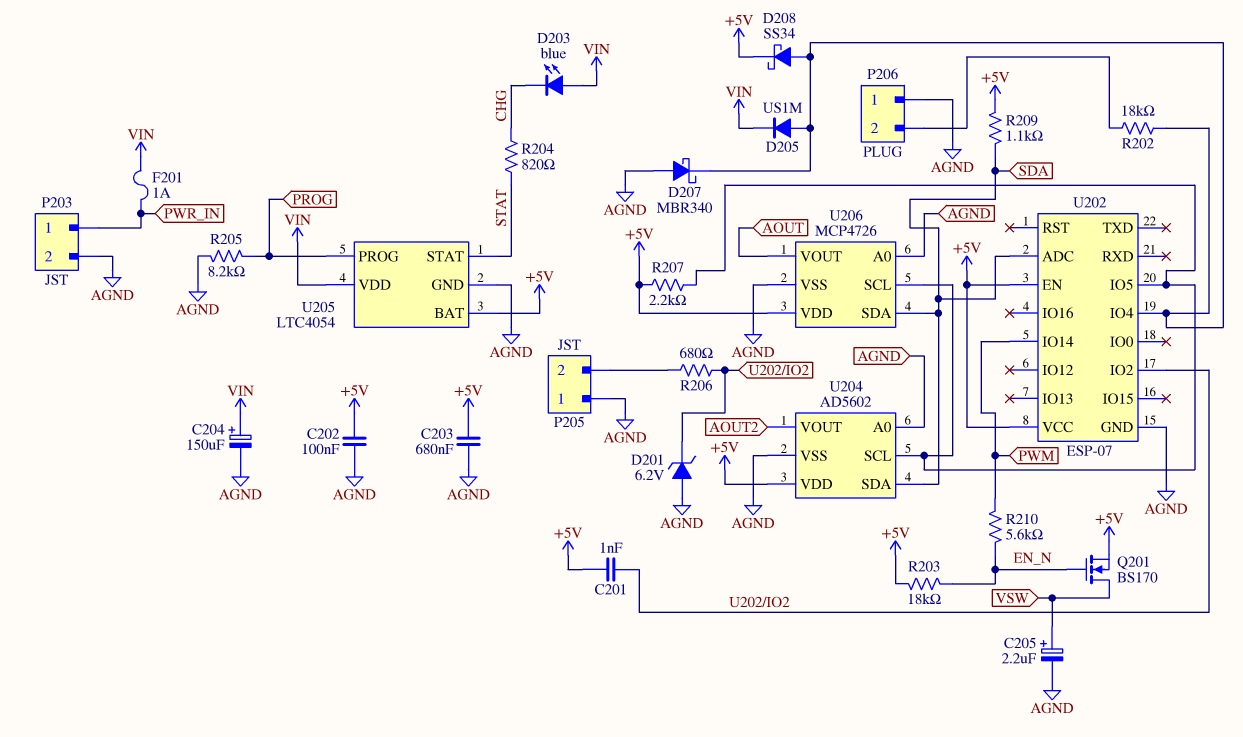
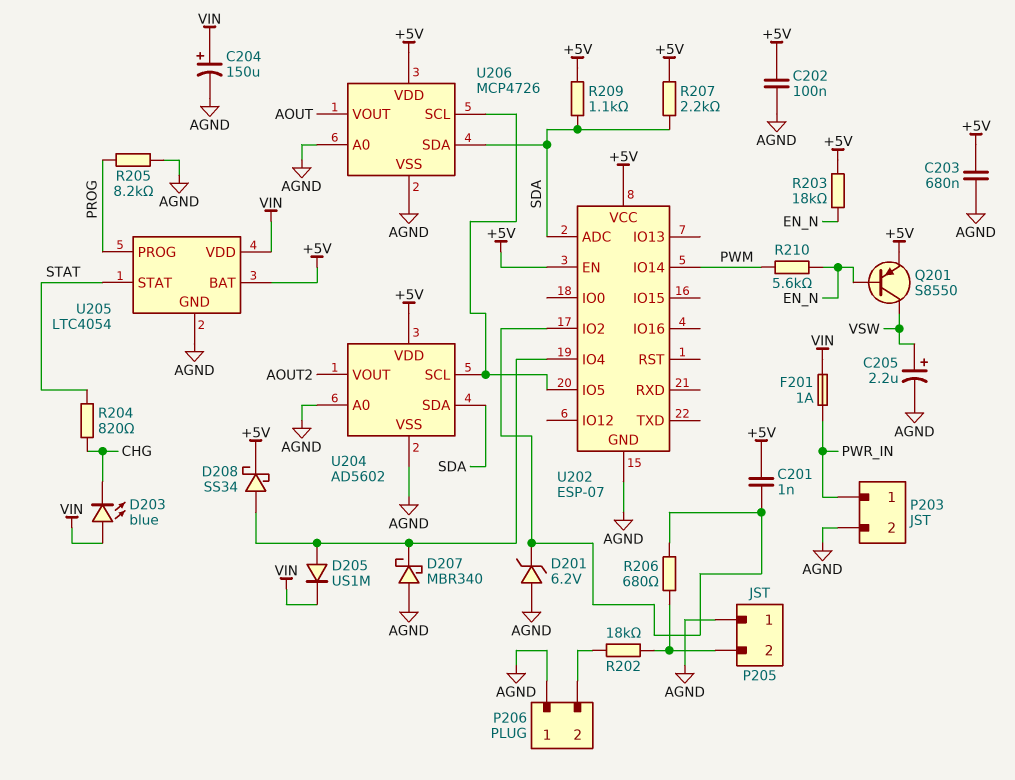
Q201: NMOS BS170 (G EN_N, D VSW, S +5V) -> PNP S8550 (B EN_N, C VSW, E +5V)
R202: 18k (P206/2, U202/IO4) -> 18k (P205/2, P206/2)
R207: 2.2k (+5V, U202/IO5) -> 2.2k (+5V, SDA)

